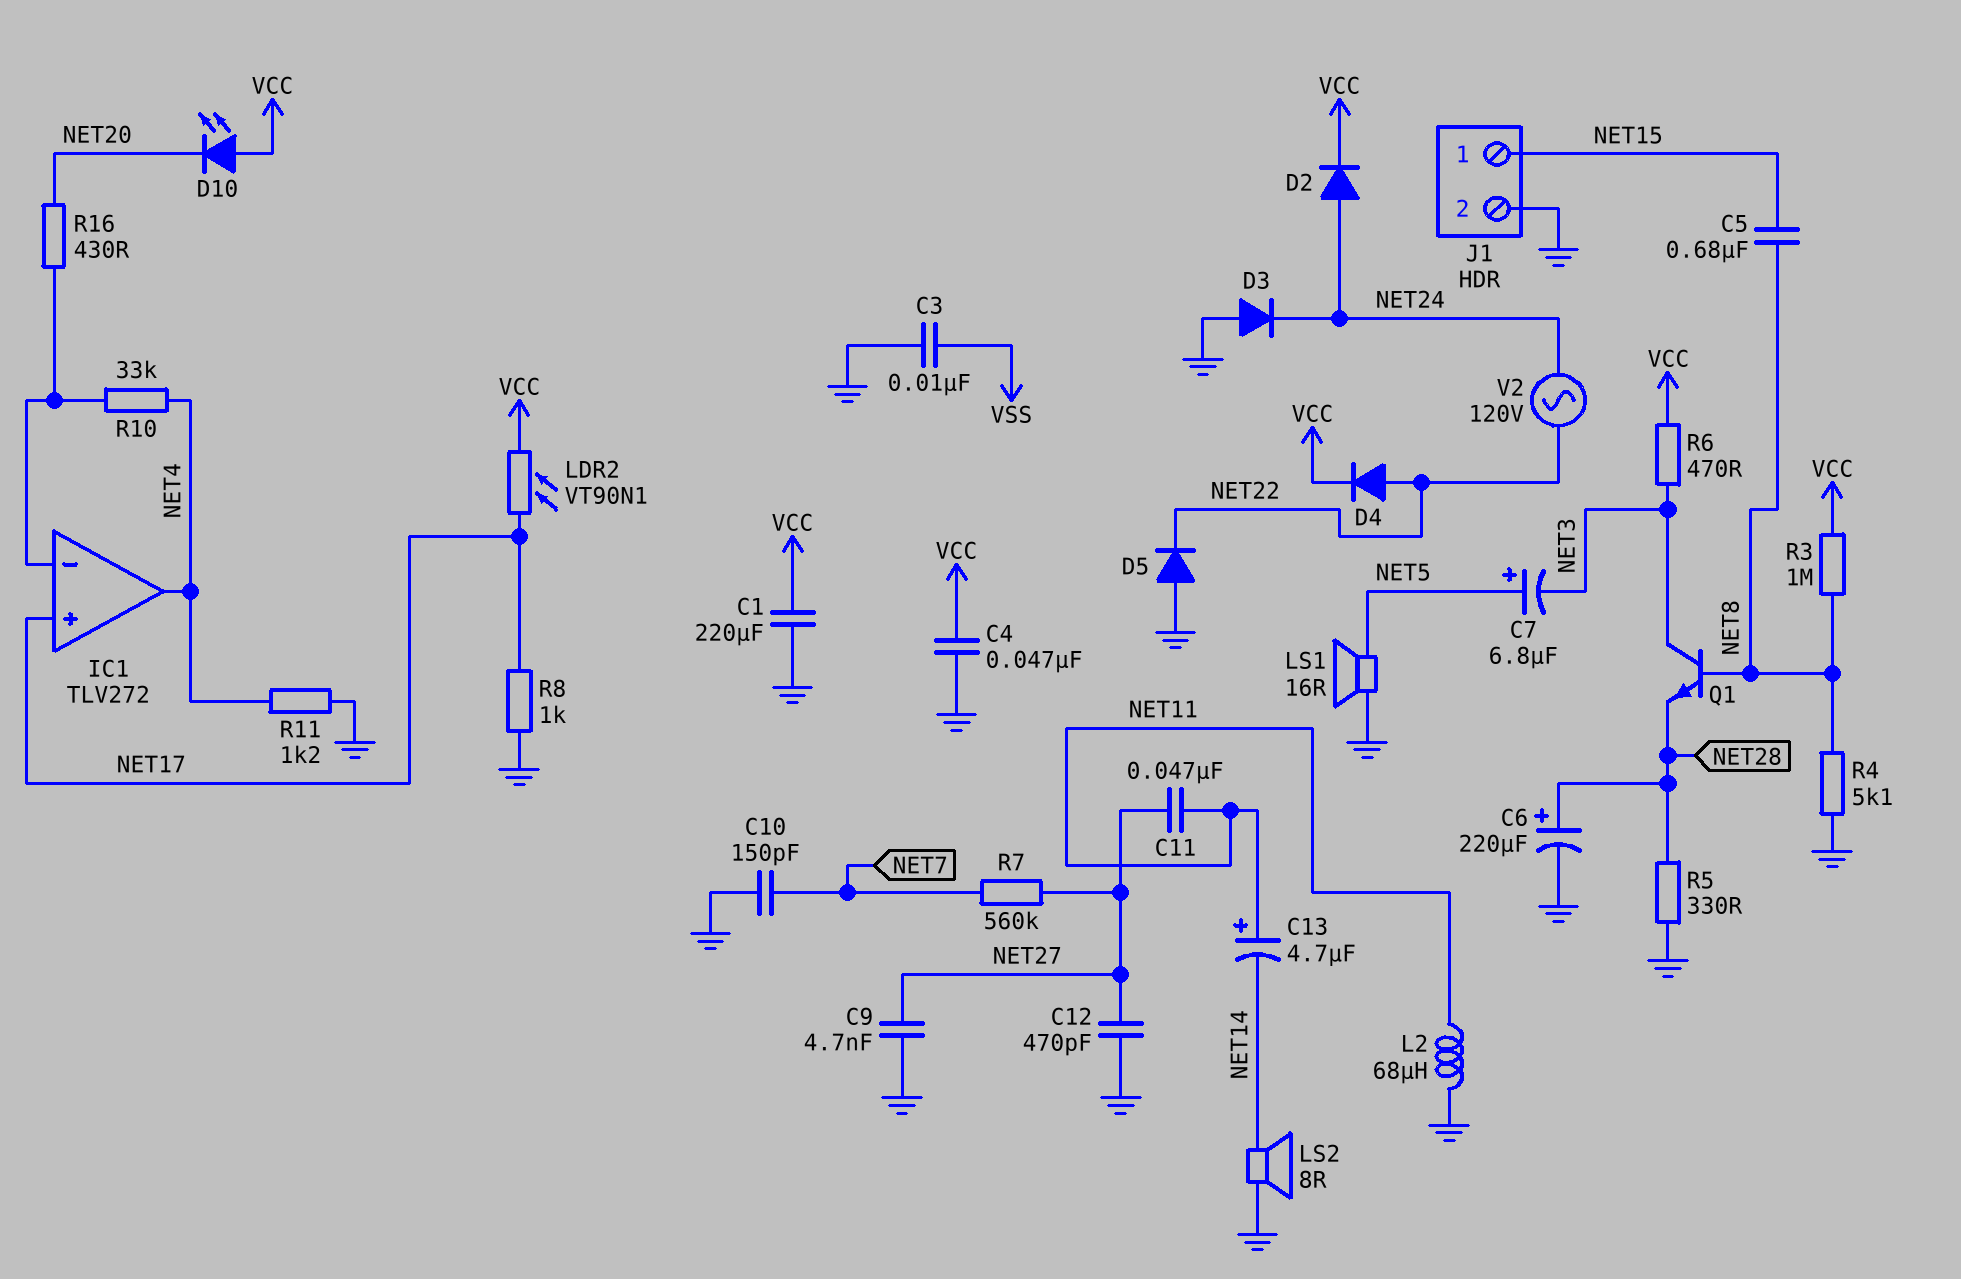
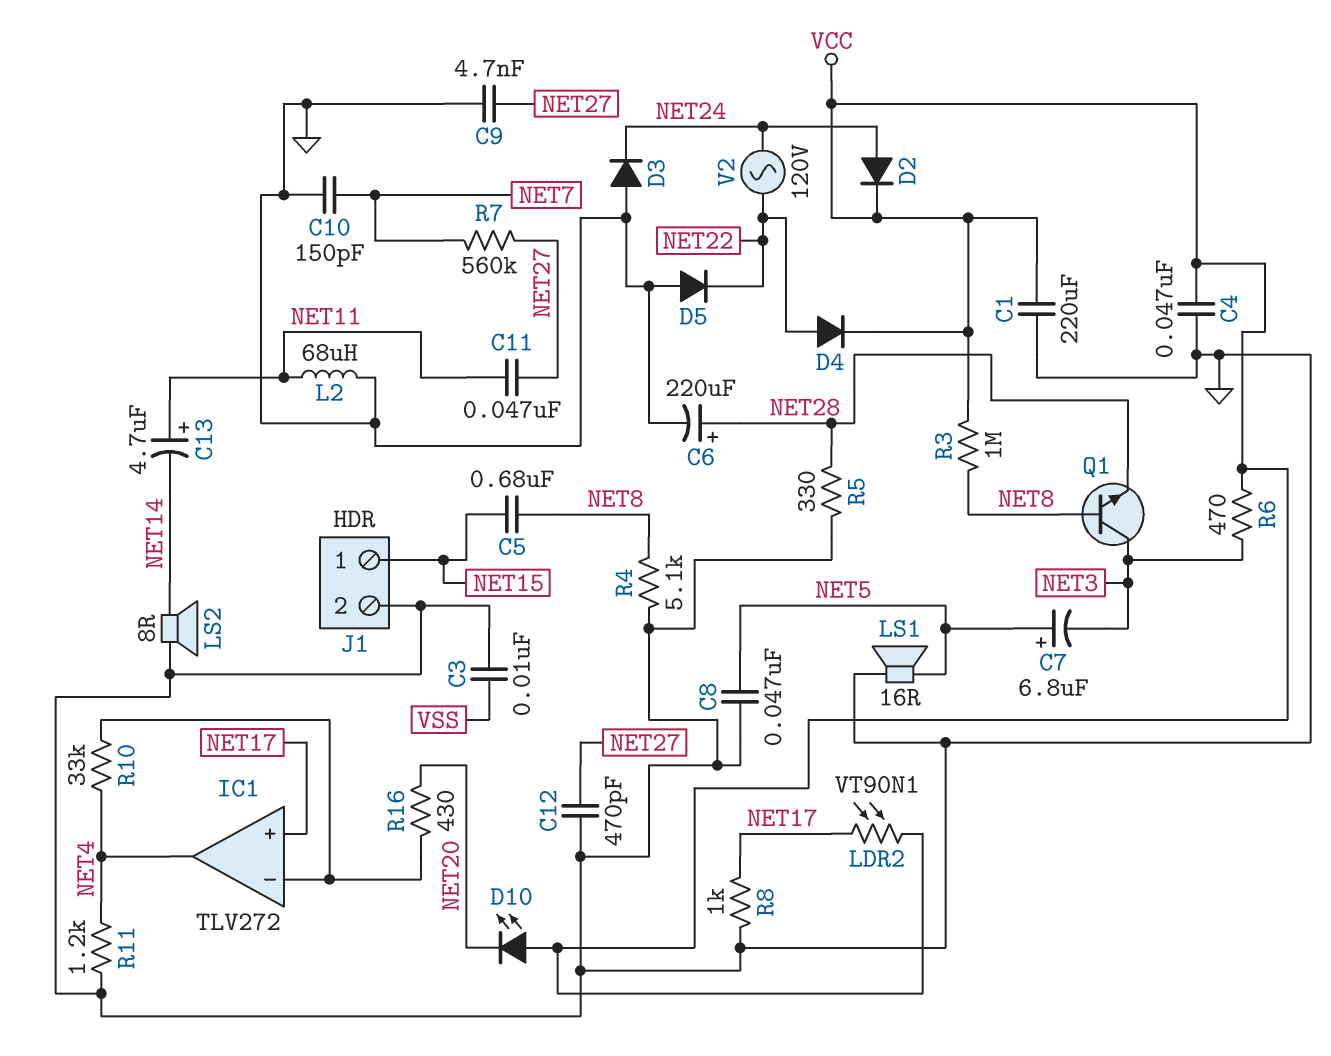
C8: none -> 47nF (GND, NET5)

